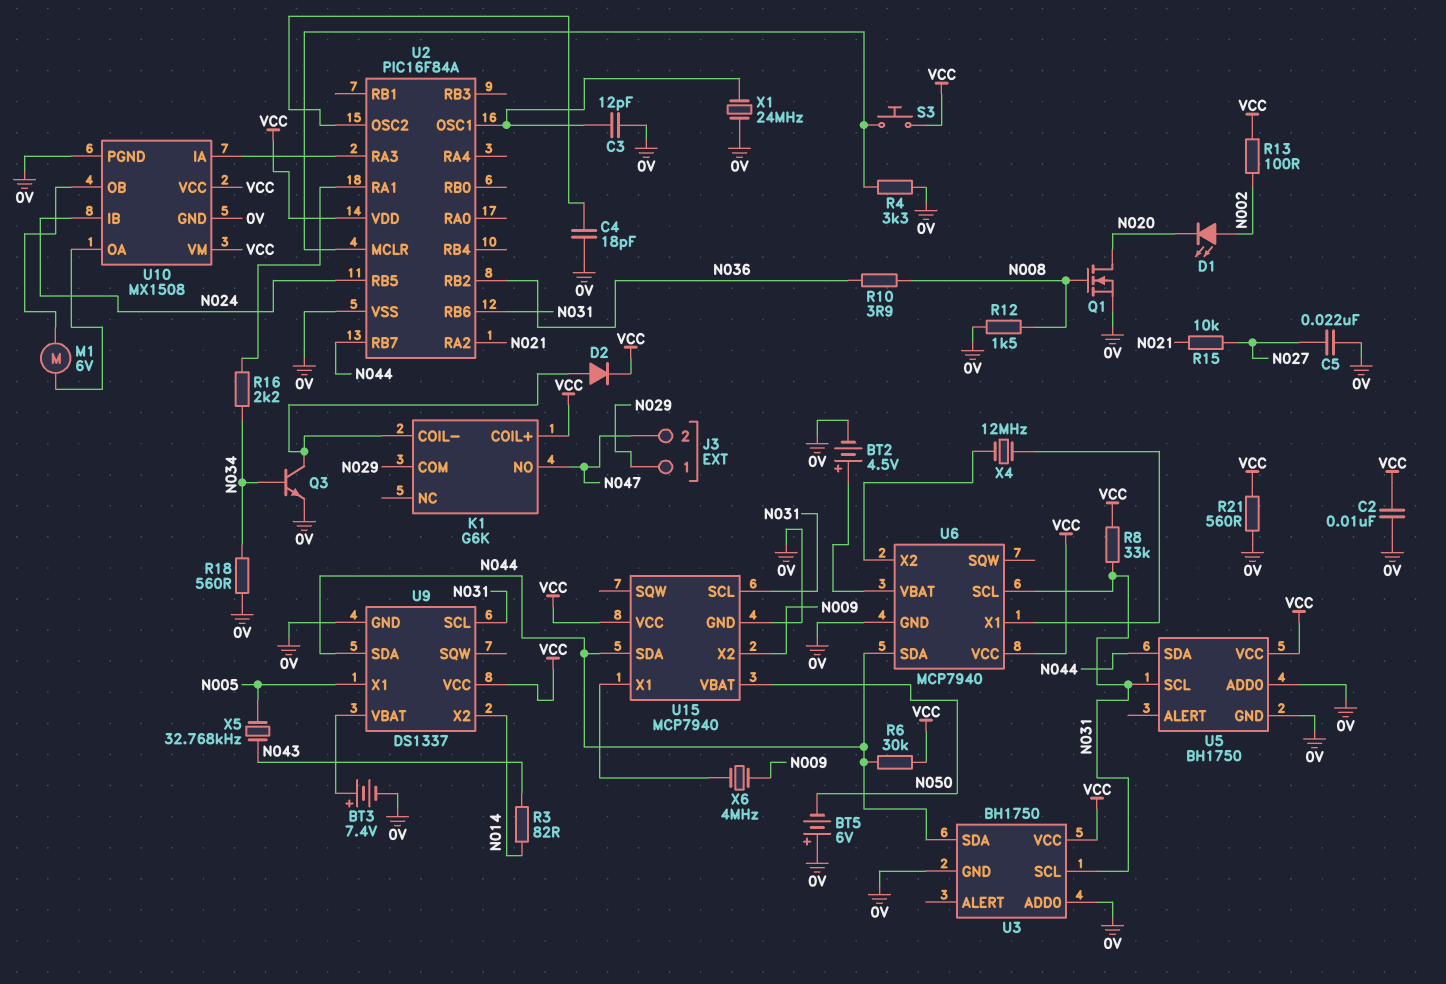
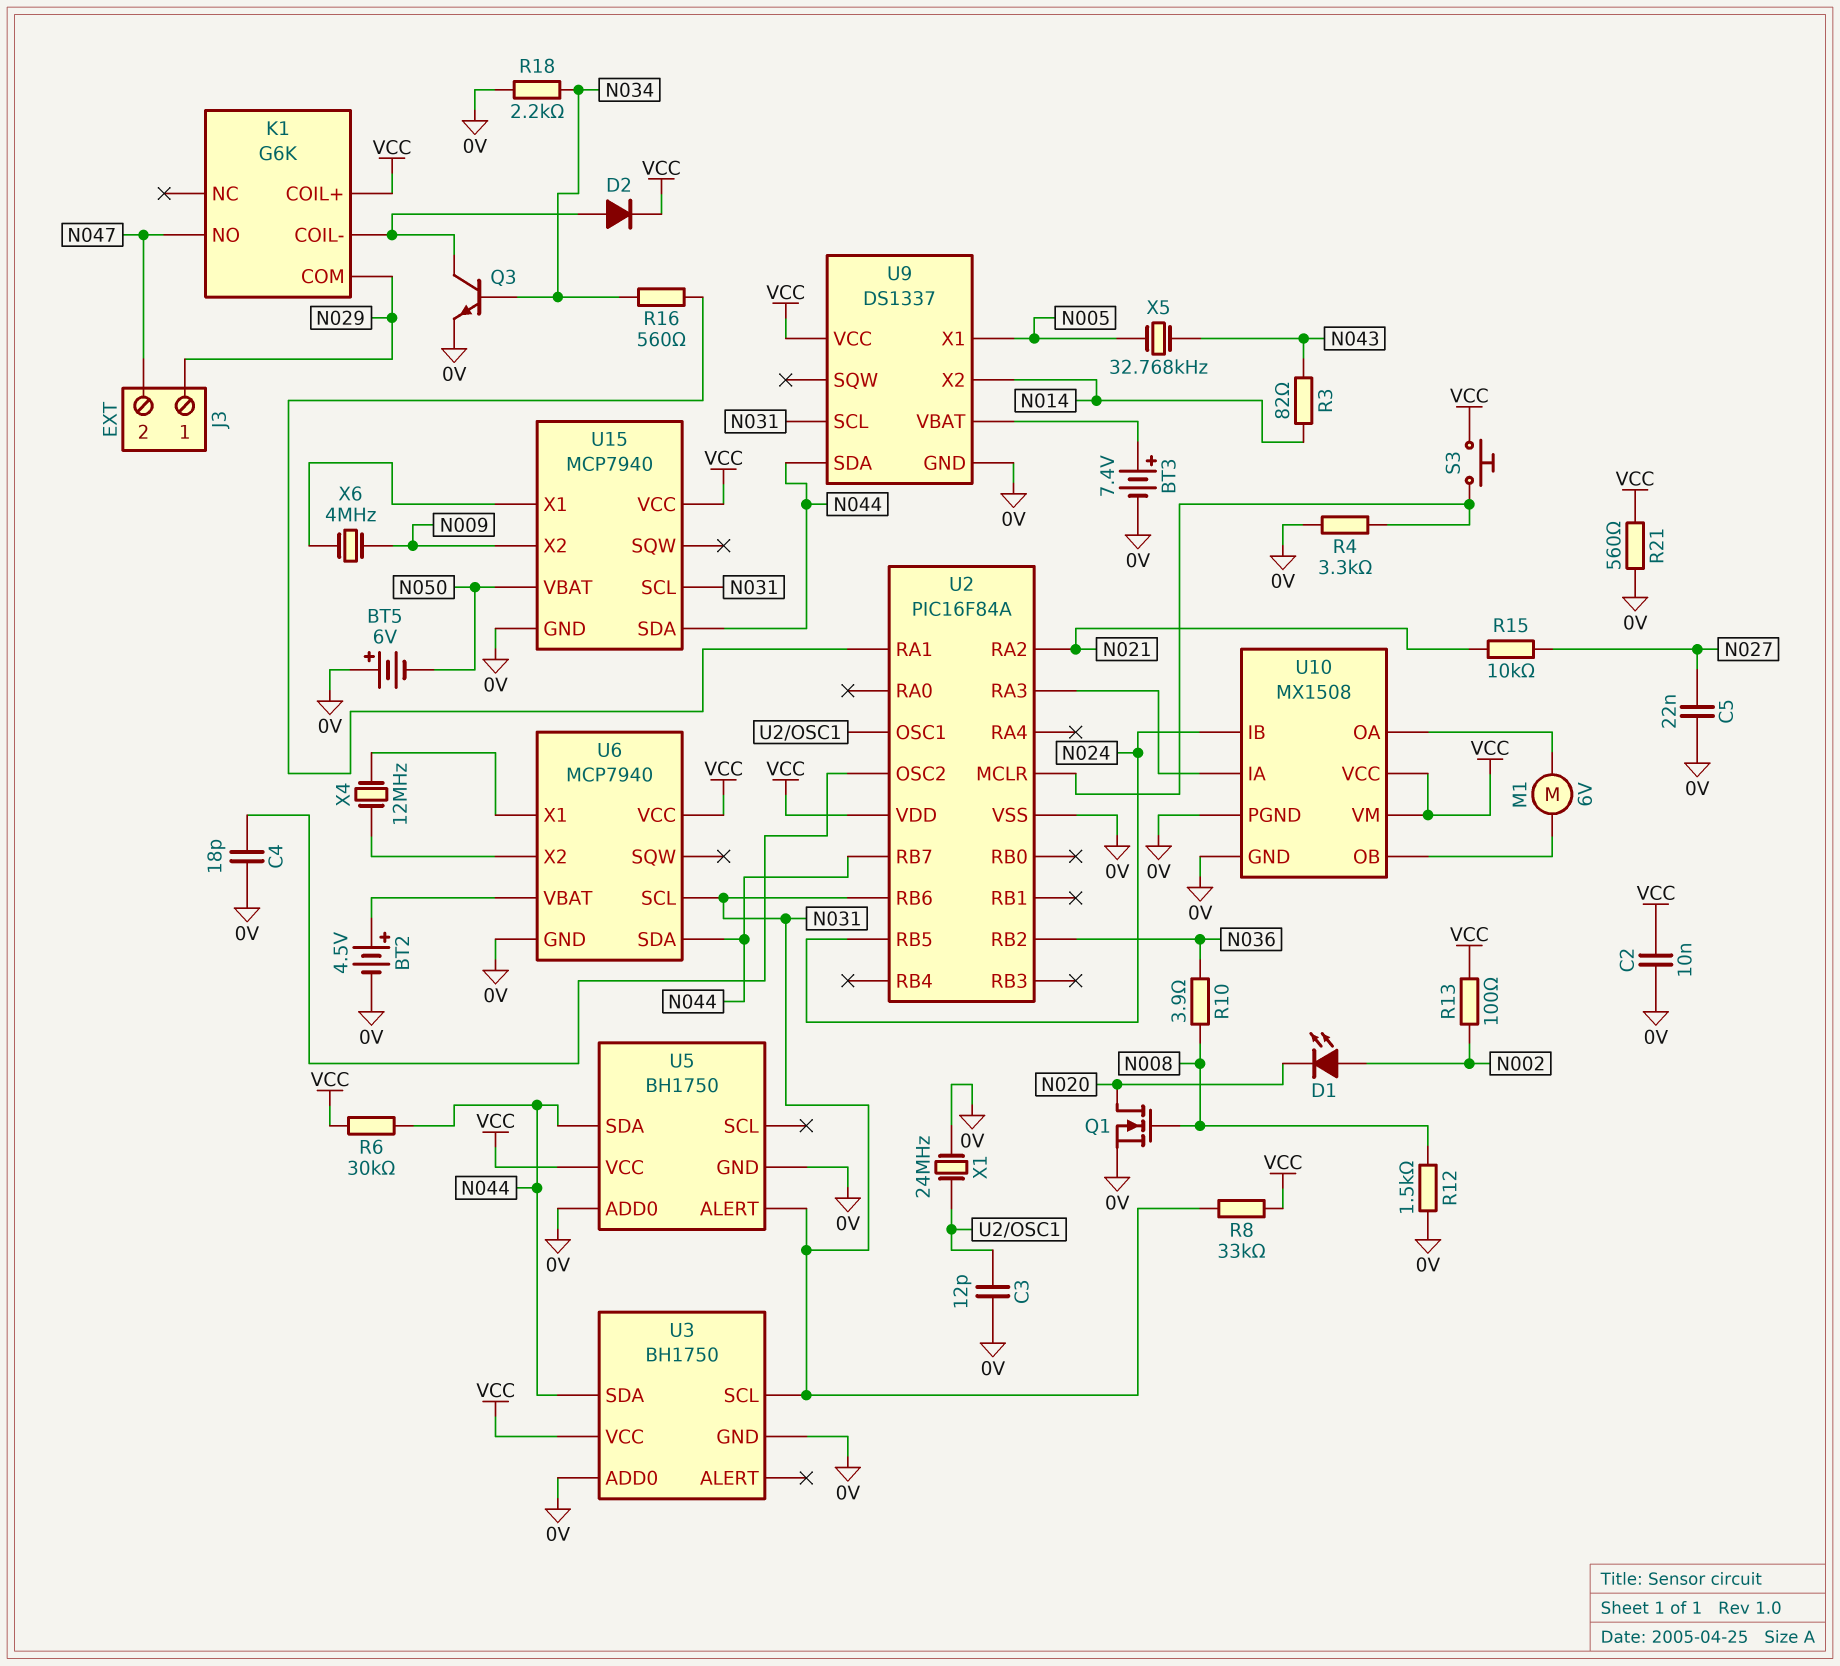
R16: 2.2k (N034, U2/RA1) -> 560 (N034, U2/RA1)
R18: 560 (0V, N034) -> 2.2k (0V, N034)
U5 pin ALERT: none -> N031
U5 pin SCL: N031 -> none

